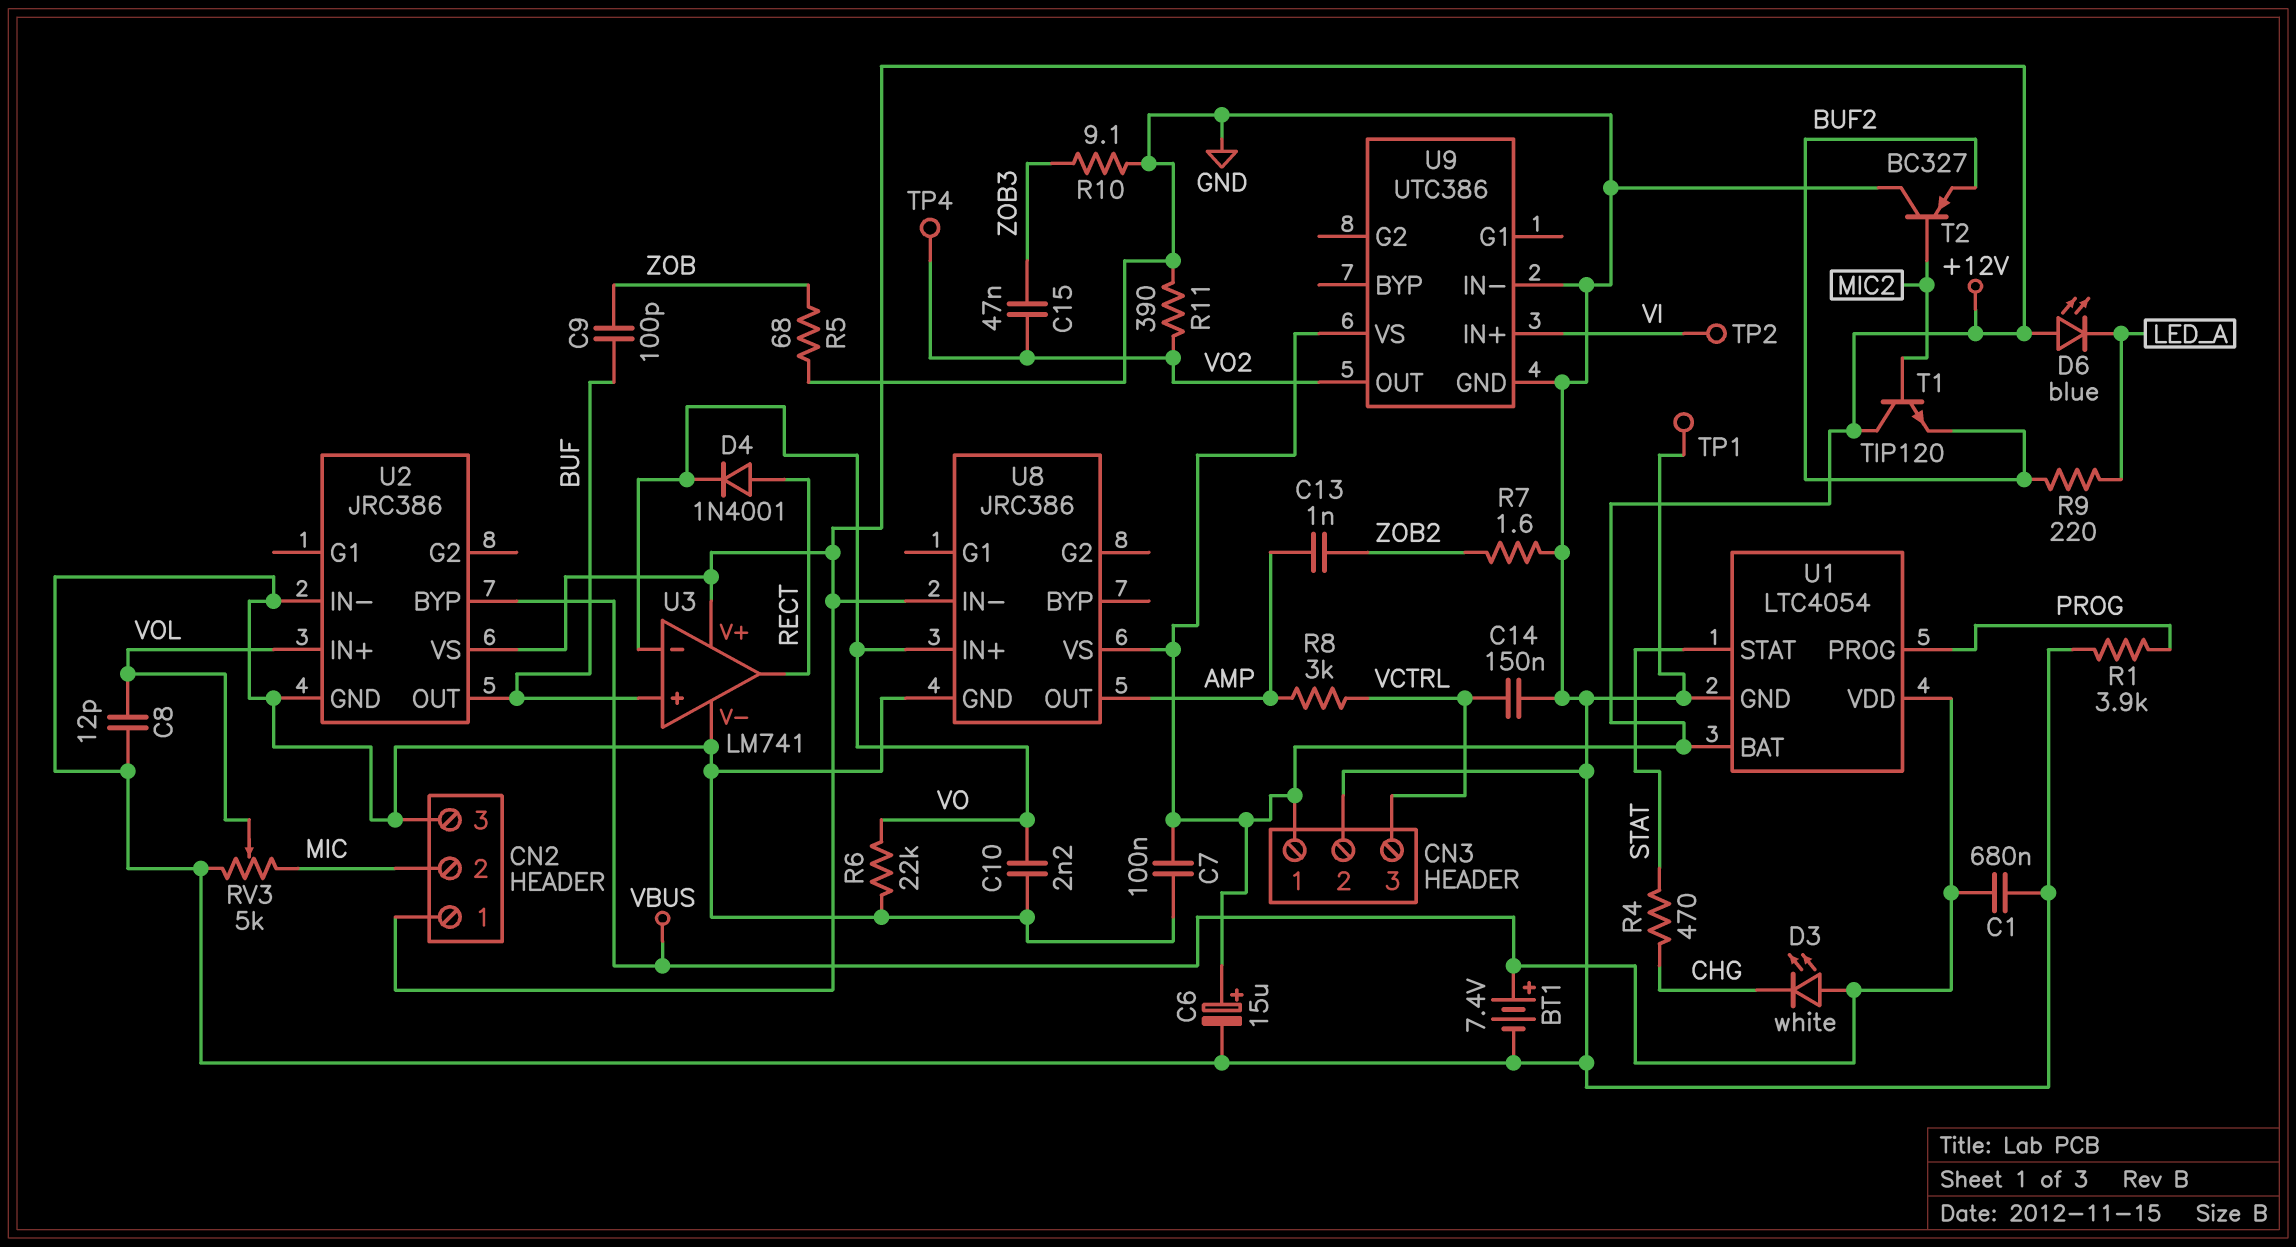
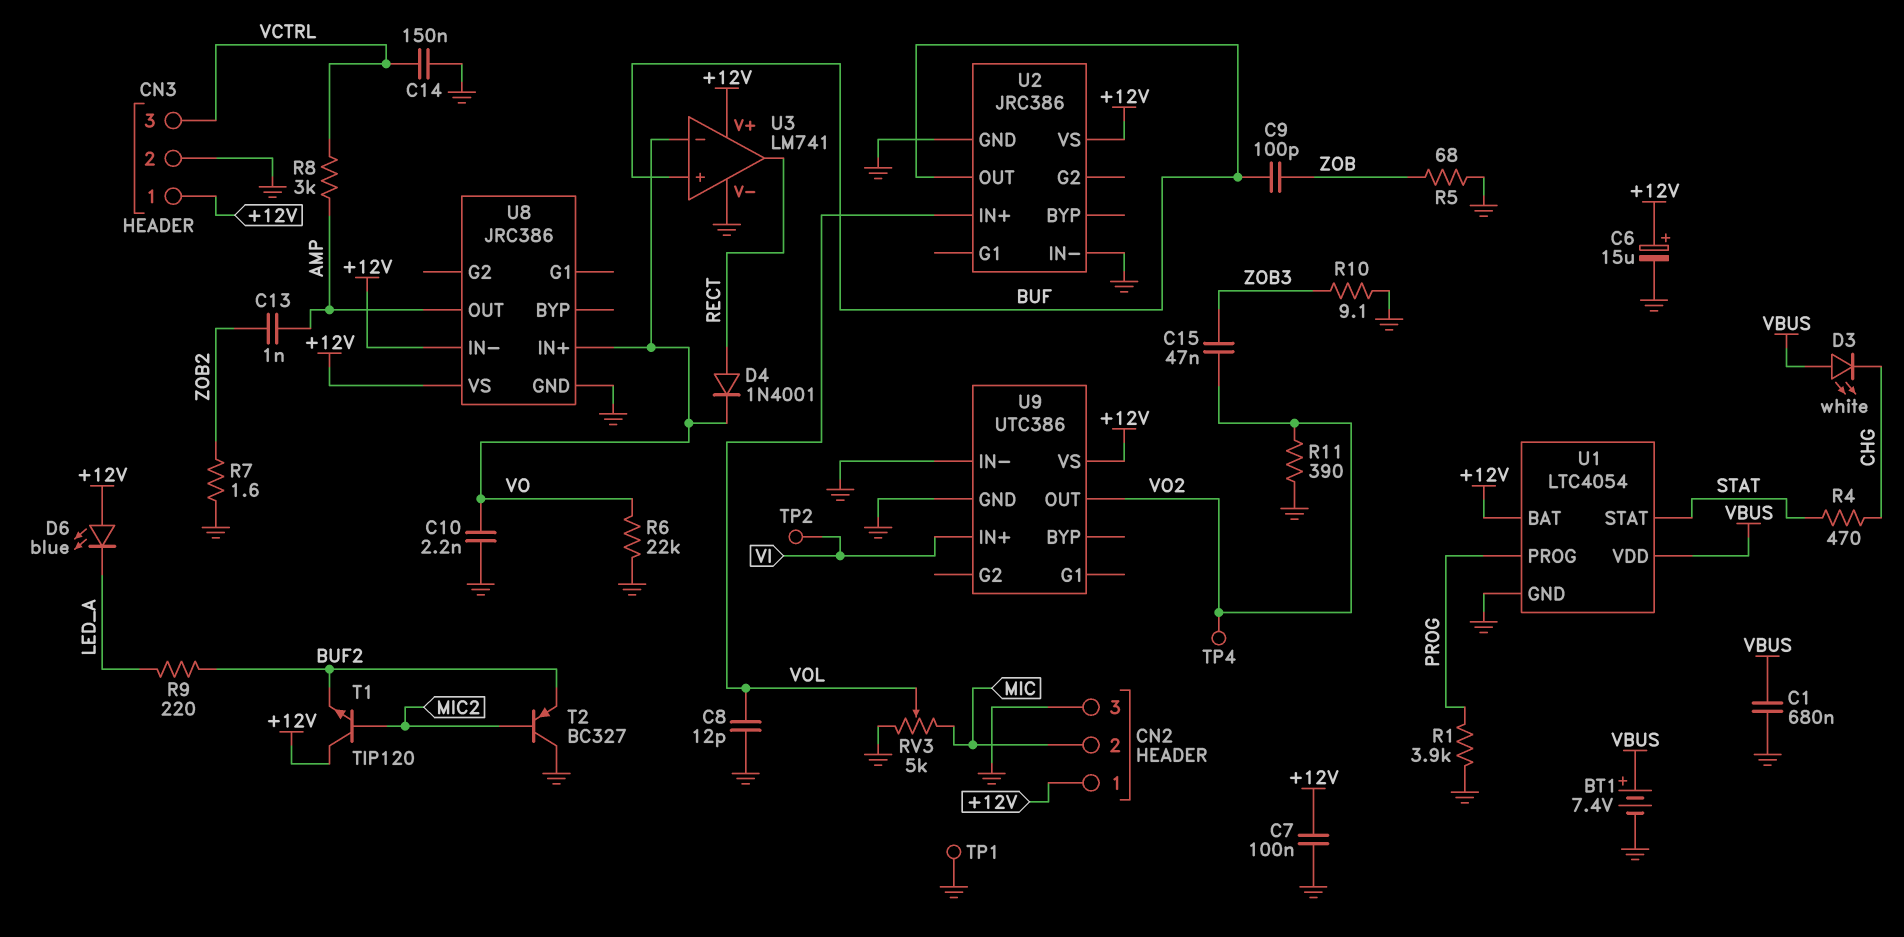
U2 pin BYP: VBUS -> none

